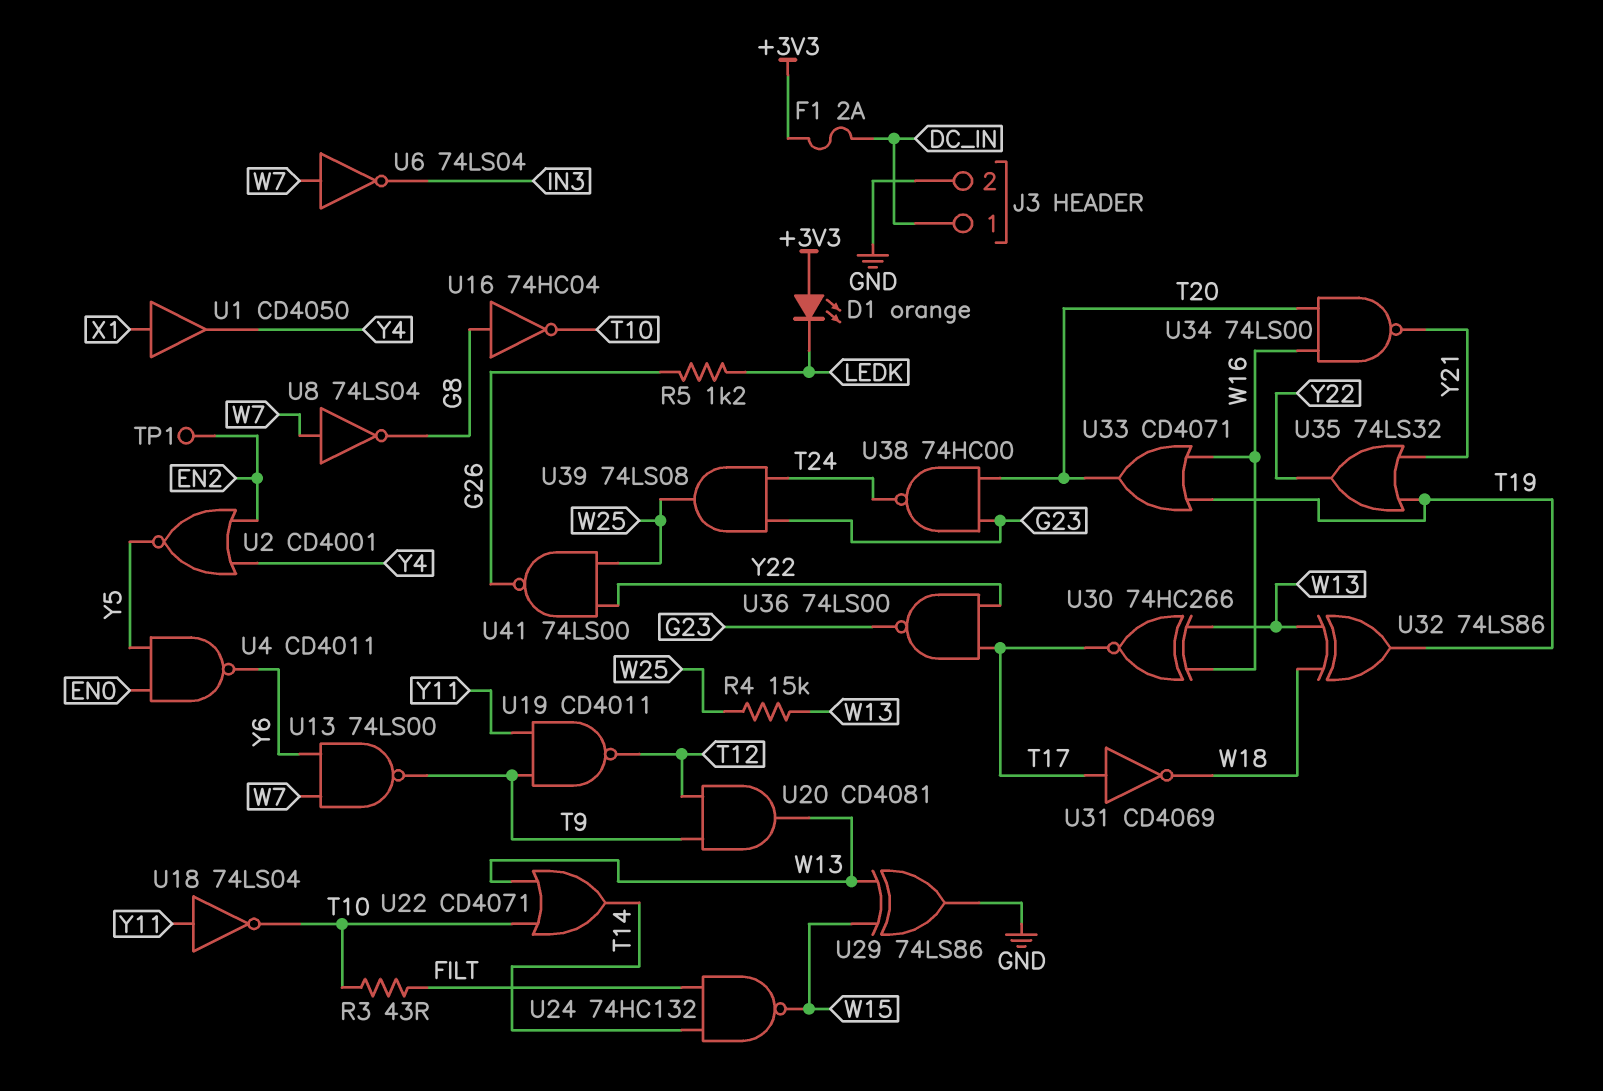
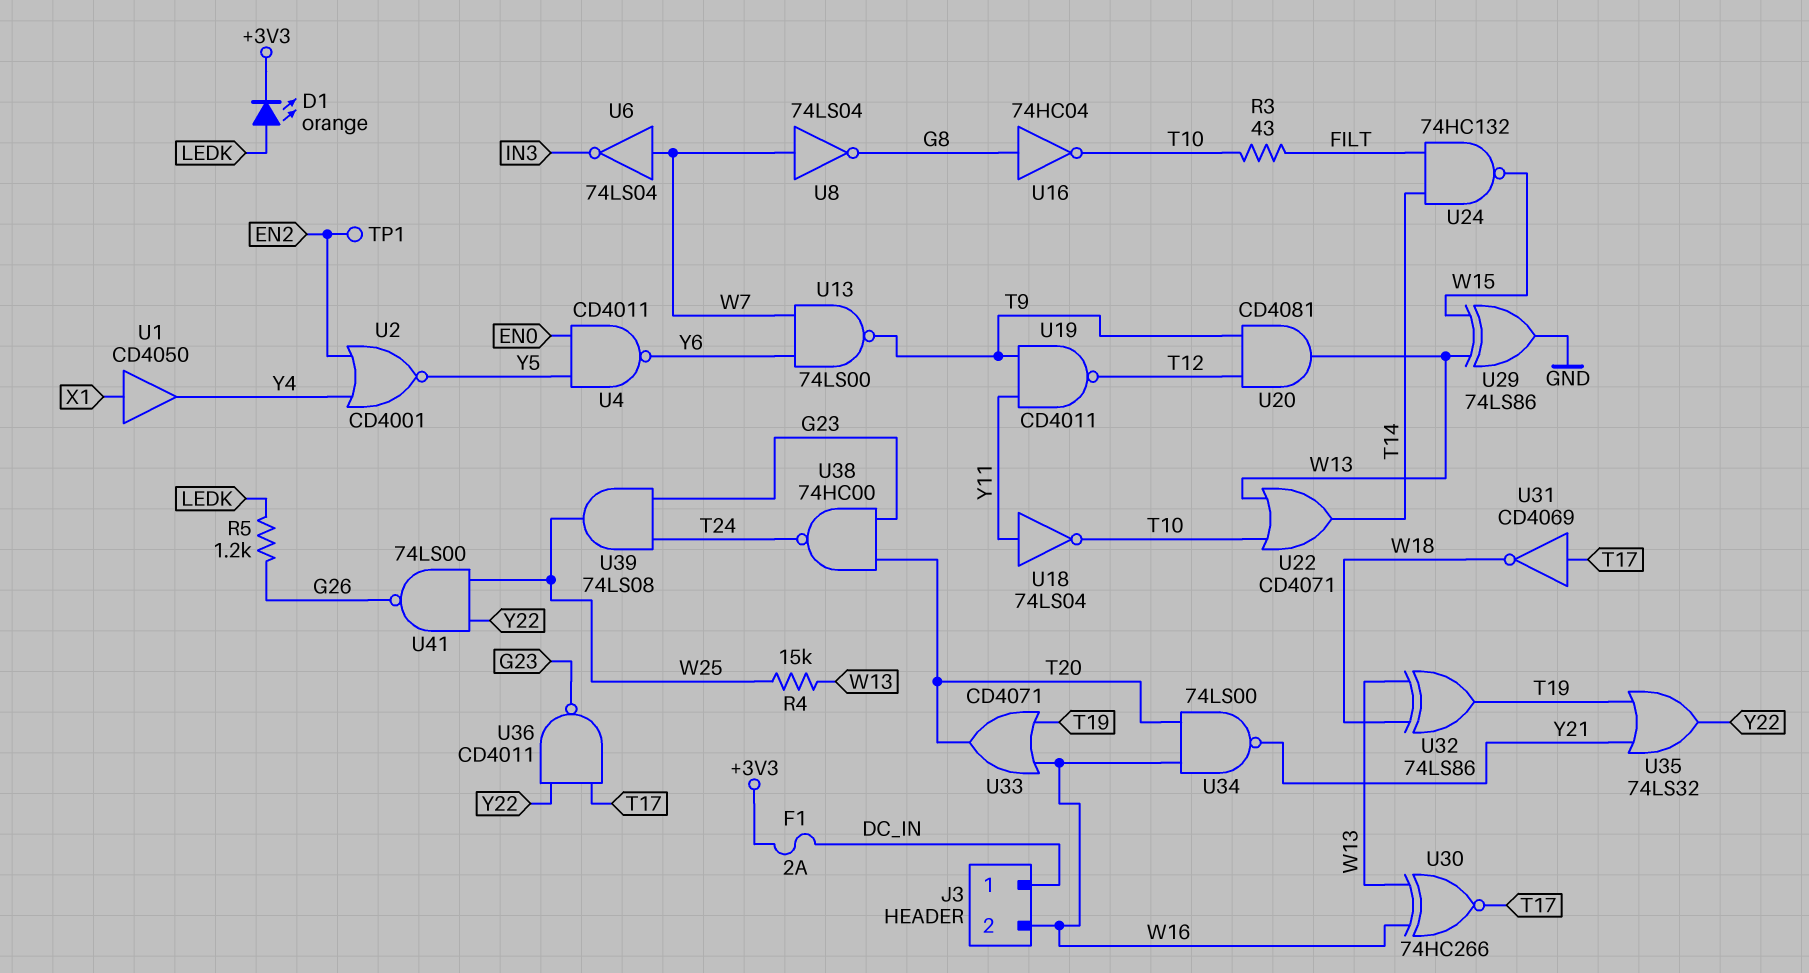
D1: LED orange (A +3V3, K LEDK) -> LED orange (A LEDK, K +3V3)
J3 pin 2: GND -> W16
U36: NAND 74LS00 (in T17, in Y22, out G23) -> NAND CD4011 (in T17, in Y22, out G23)

